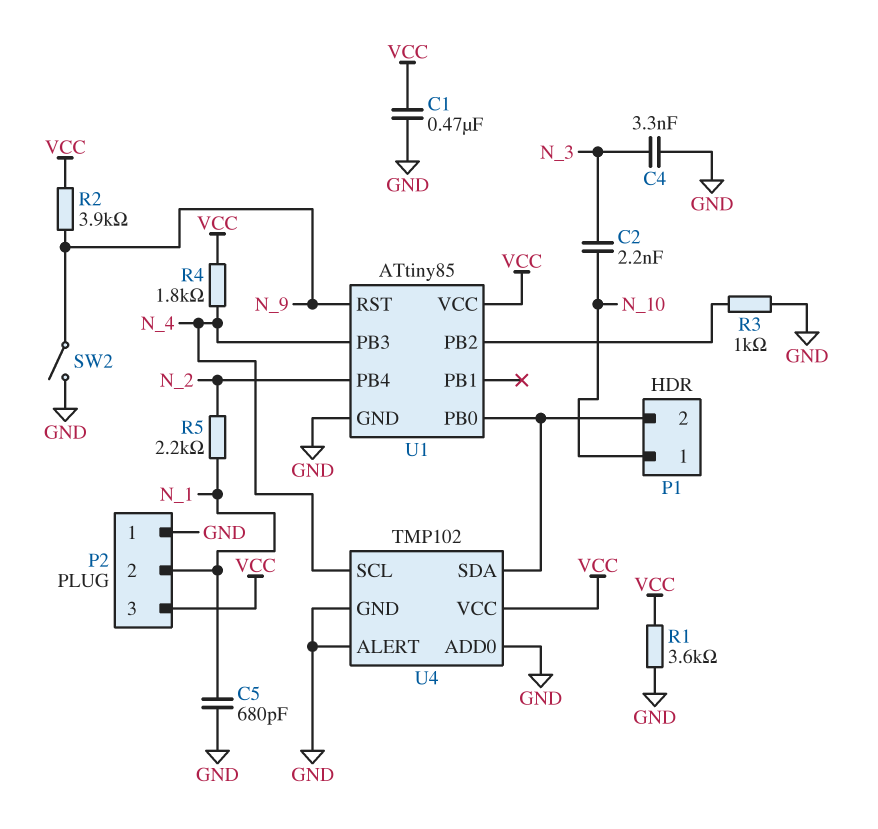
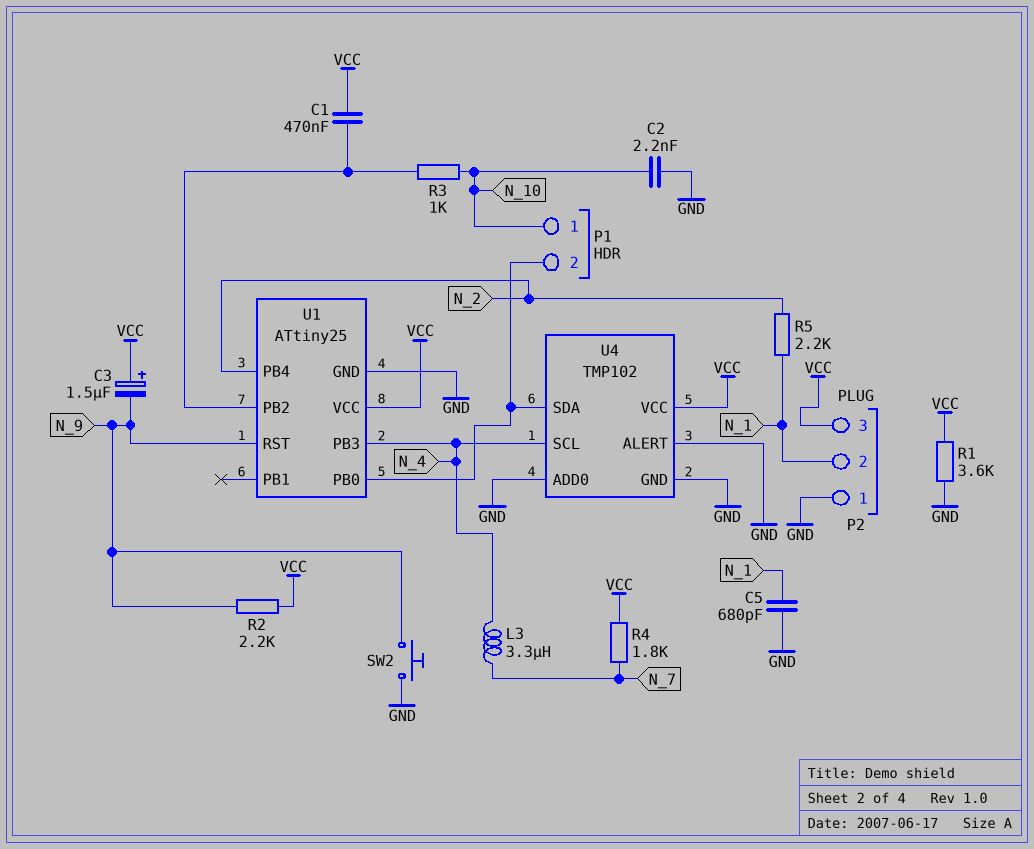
C1: 470nF (GND, VCC) -> 470nF (U1/PB2, VCC)
C2: 2.2nF (N_3, N_10) -> 2.2nF (GND, N_10)
C3: none -> 1.5uF (plus VCC, minus N_9)
C4: 3.3nF (GND, N_3) -> none
L3: none -> 3.3uH (N_4, N_7)
R2: 3.9k (N_9, VCC) -> 2.2k (N_9, VCC)
R3: 1k (GND, U1/PB2) -> 1k (N_10, U1/PB2)
R4: 1.8k (N_4, VCC) -> 1.8k (N_7, VCC)
SW2: switch (GND, N_9) -> button (GND, N_9)
U1: ATtiny85 -> ATtiny25

